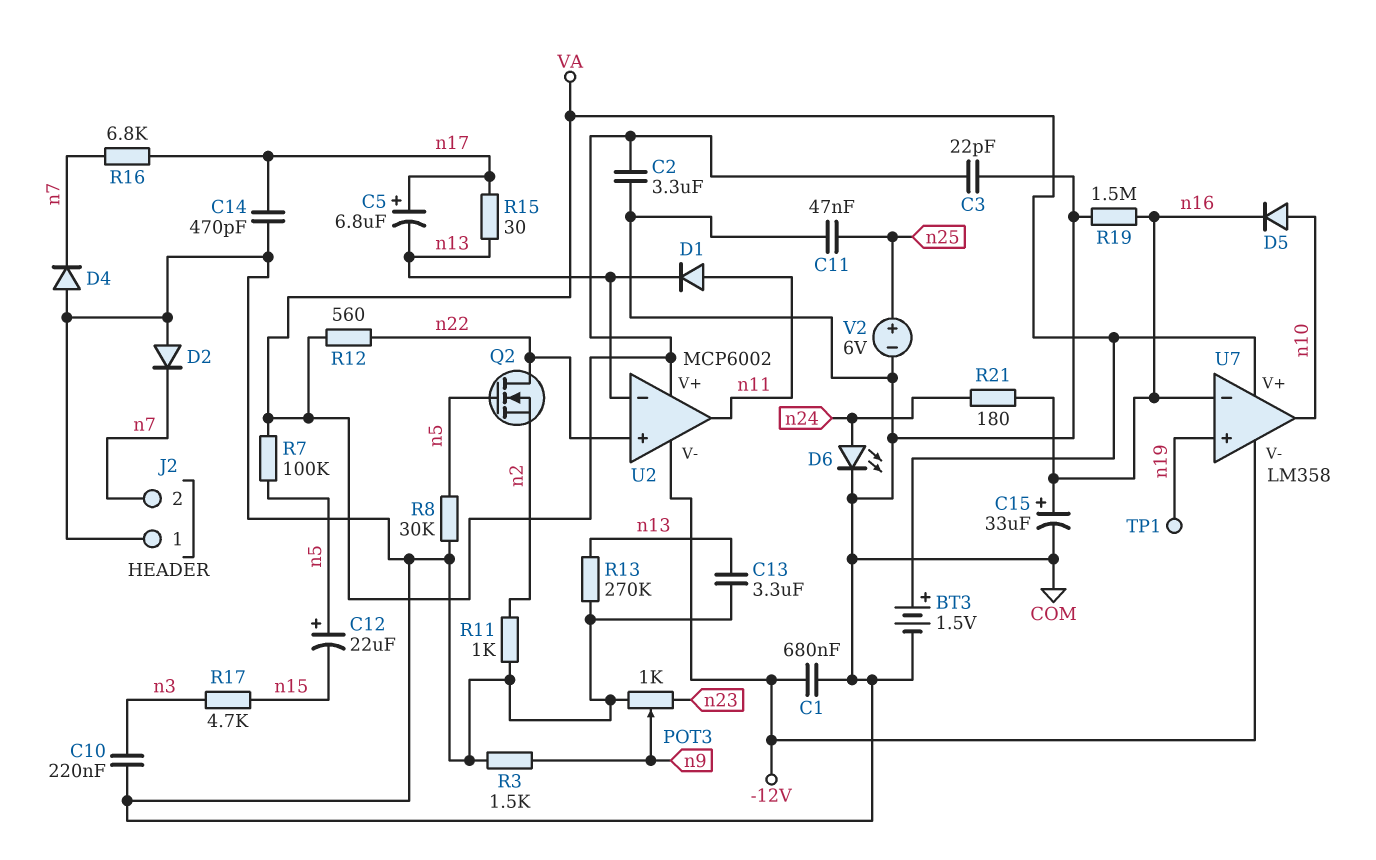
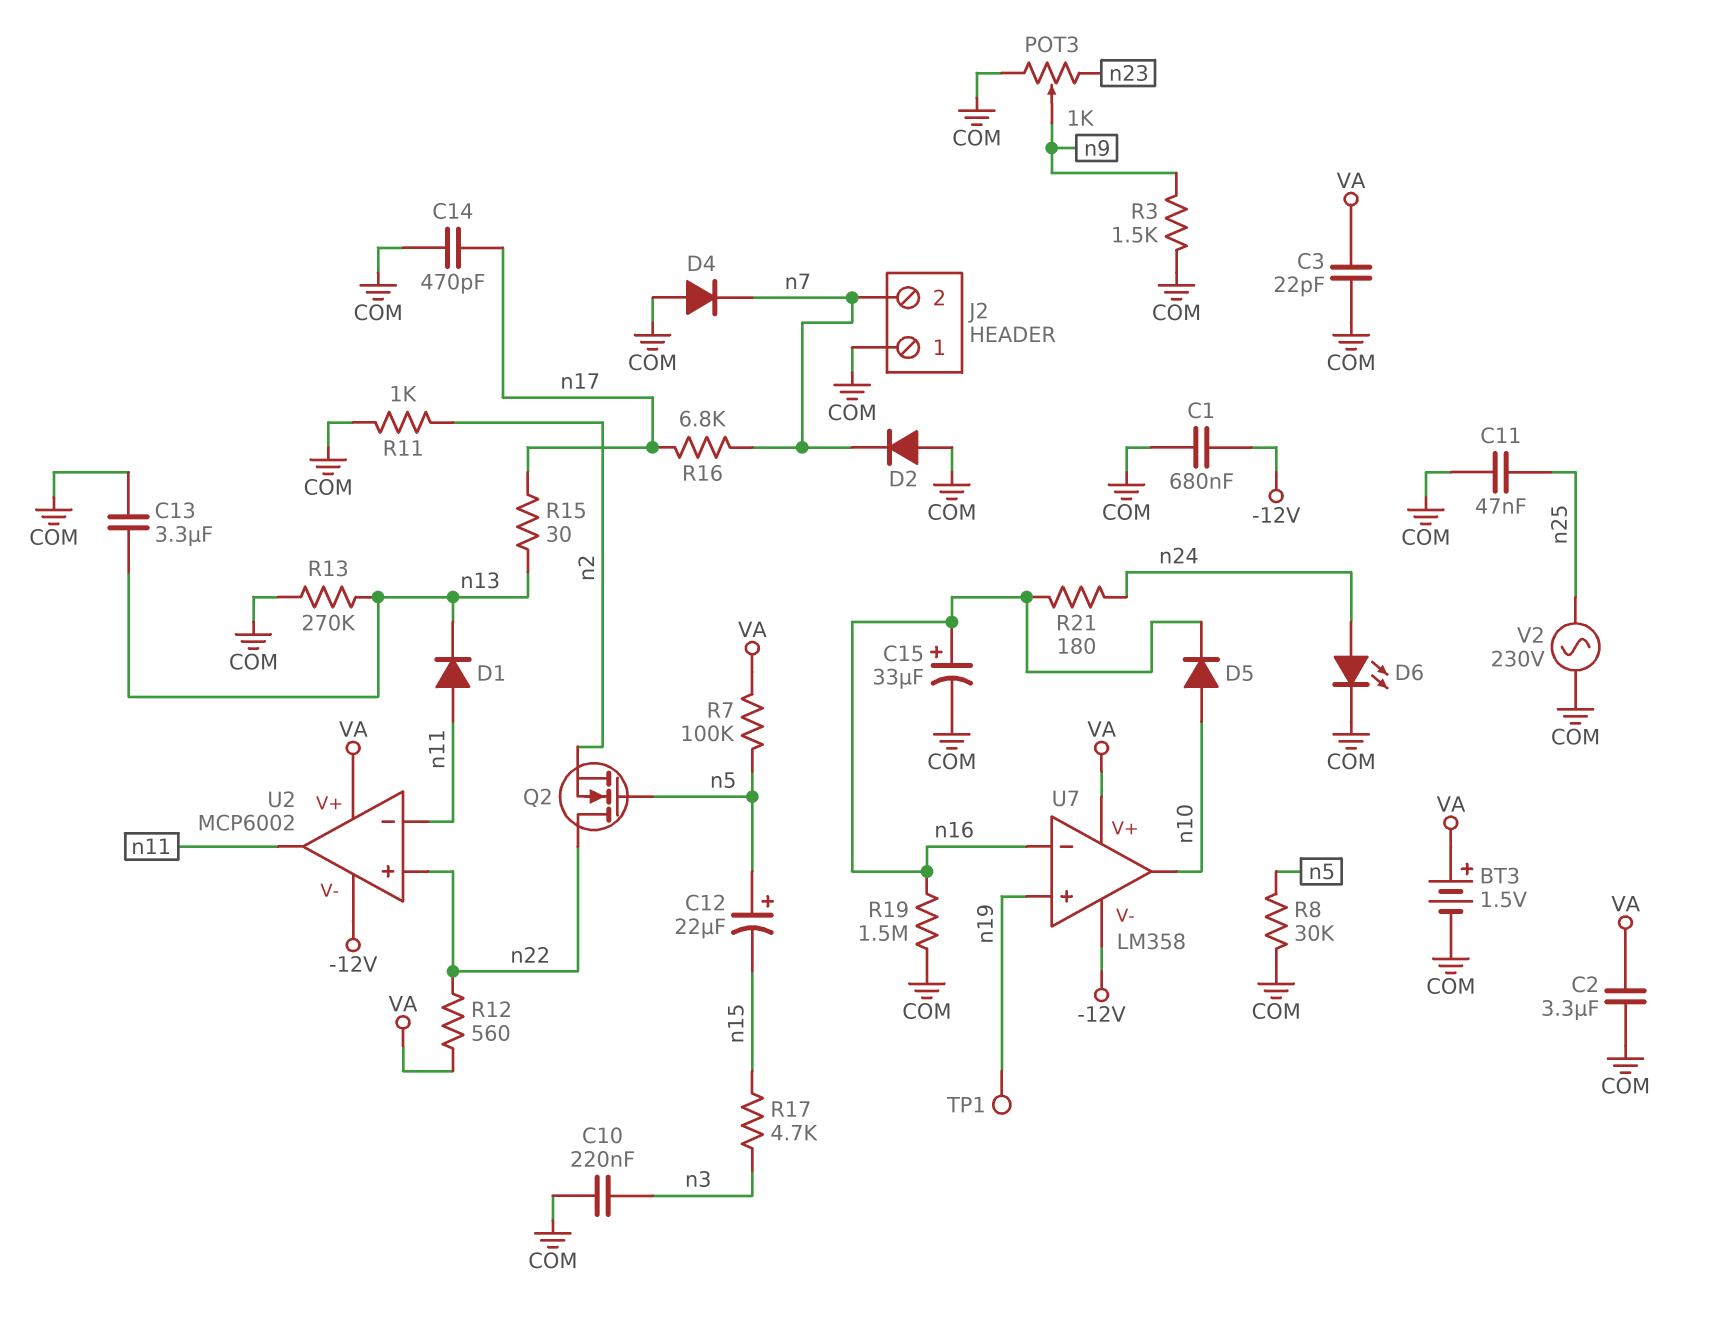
C5: 6.8uF (plus n17, minus n13) -> none
U2 pin in-: n13 -> n11
V2: 6V (plus n25, minus COM) -> AC 230V (COM, n25)

